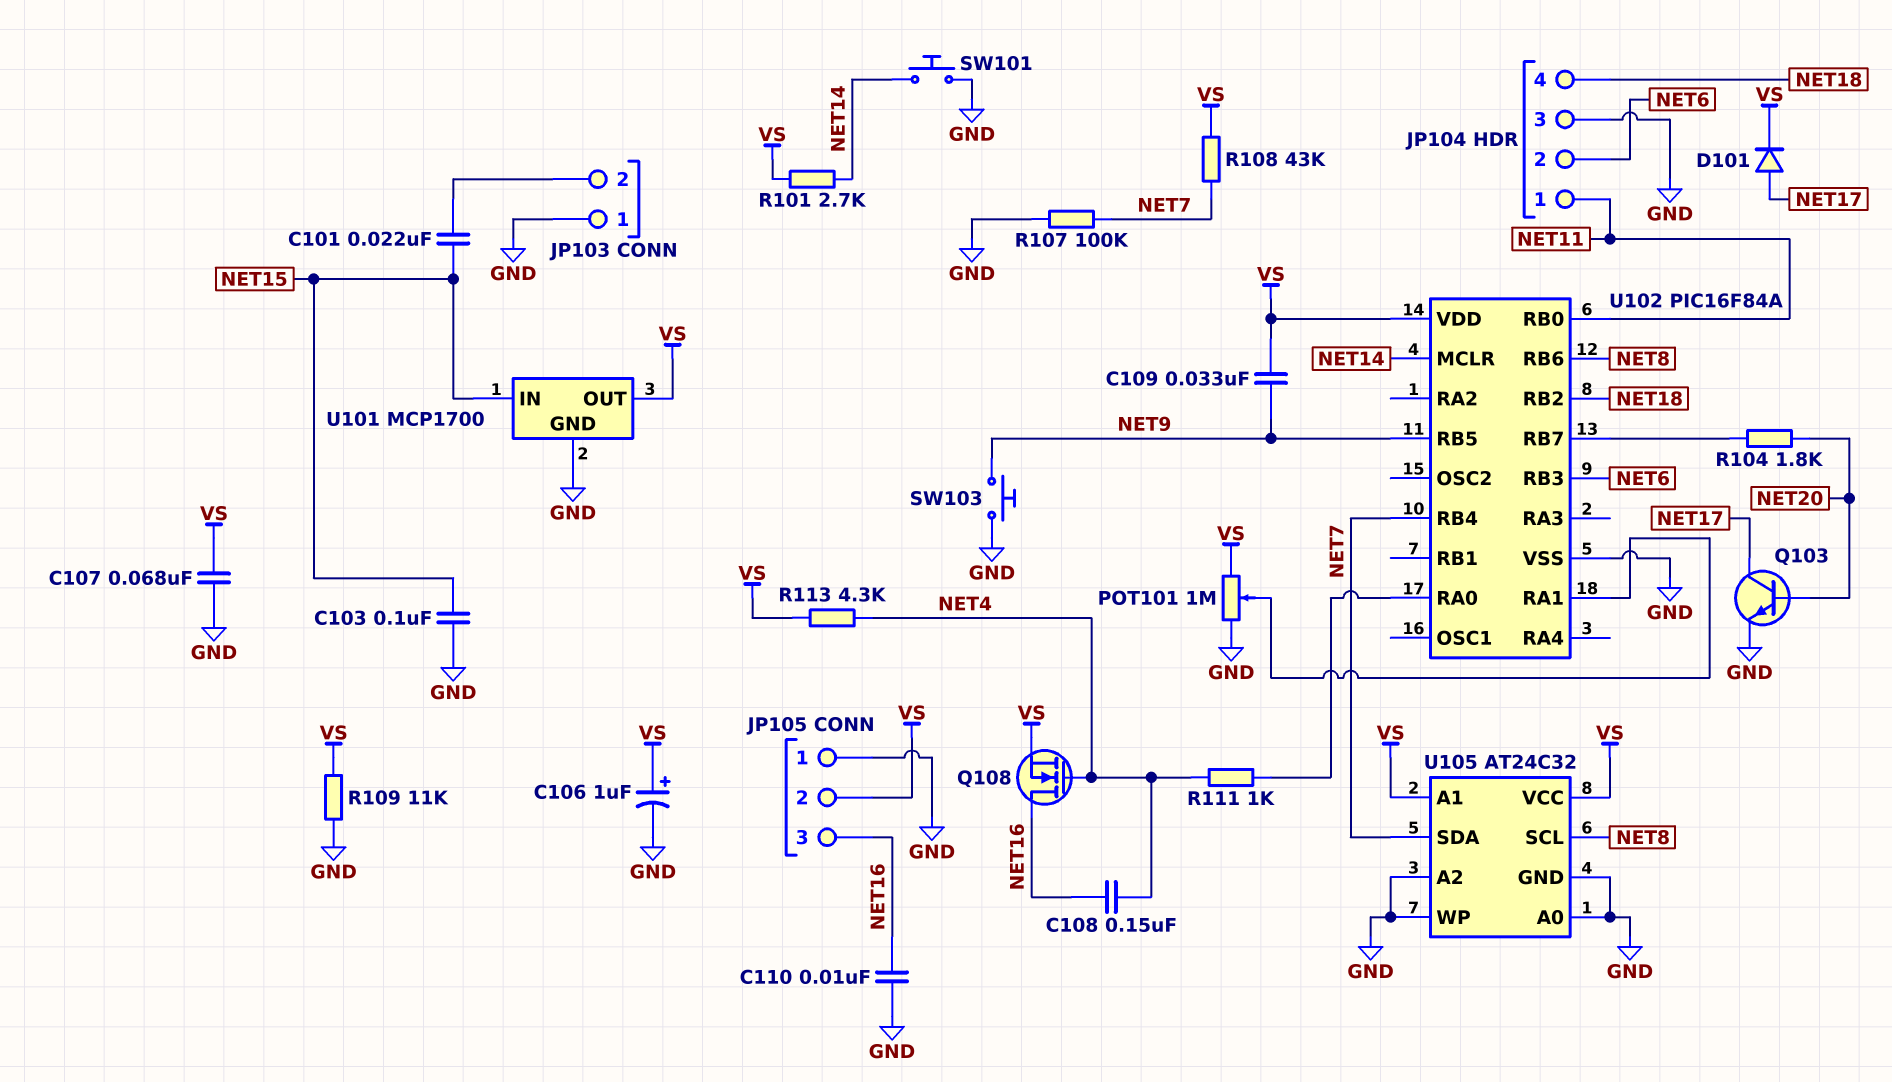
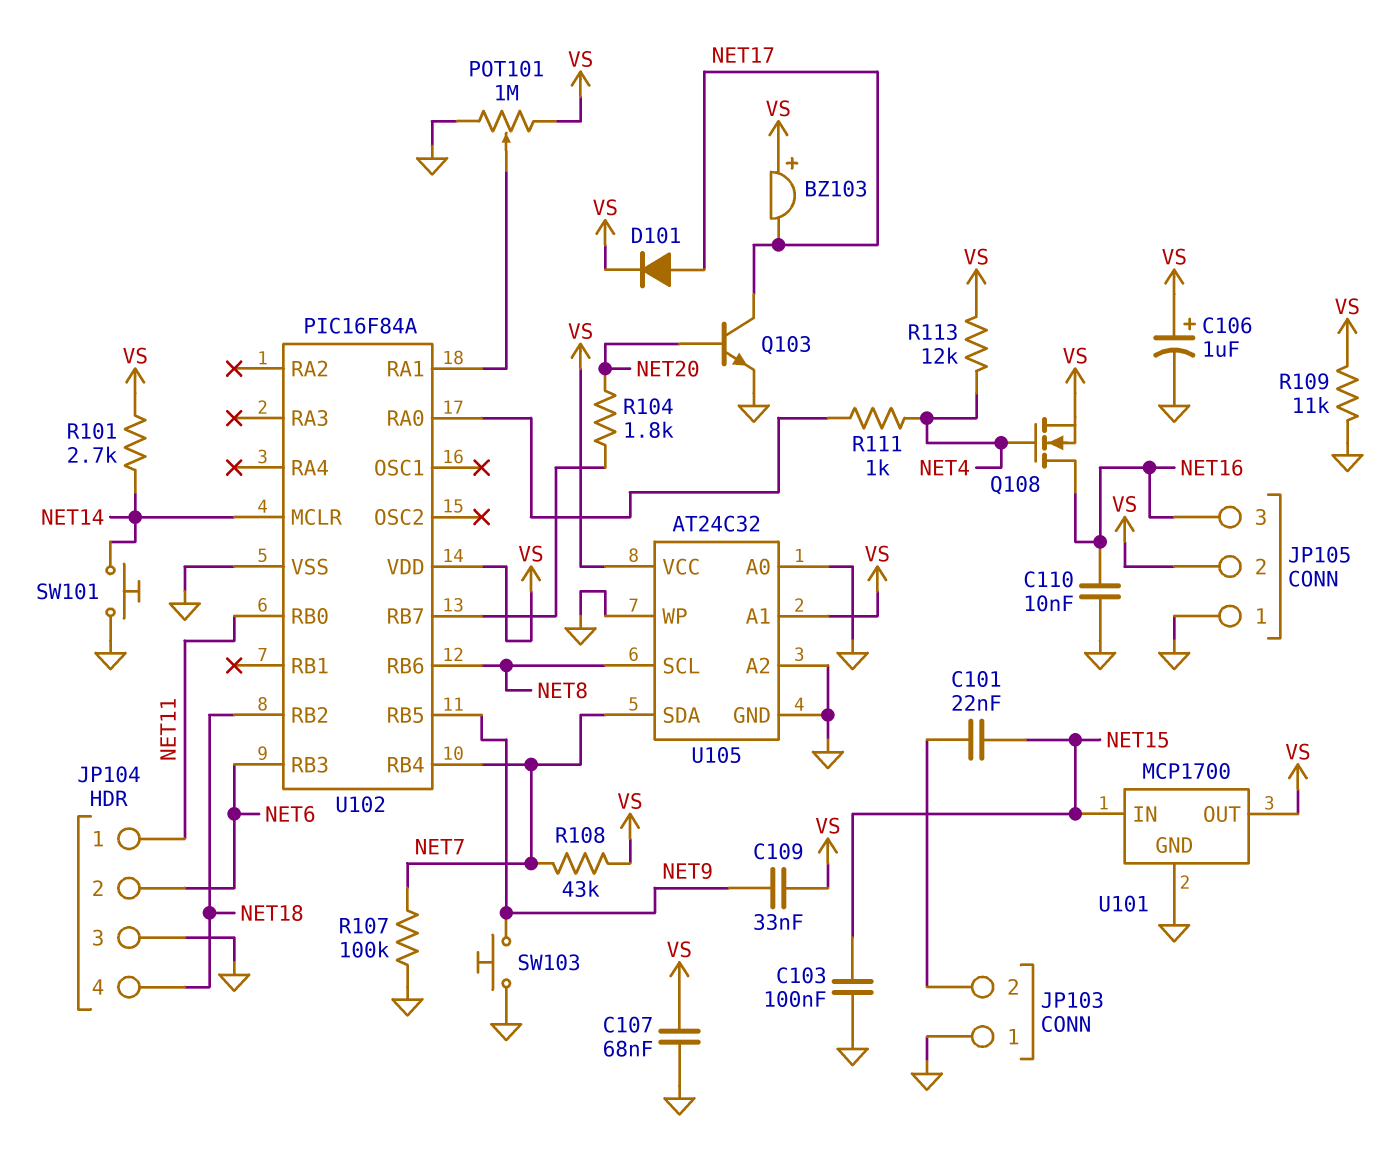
BZ103: none -> buzzer (plus VS, minus NET17)
C108: 150nF (NET4, NET16) -> none
R113: 4.3k (NET4, VS) -> 12k (NET4, VS)

